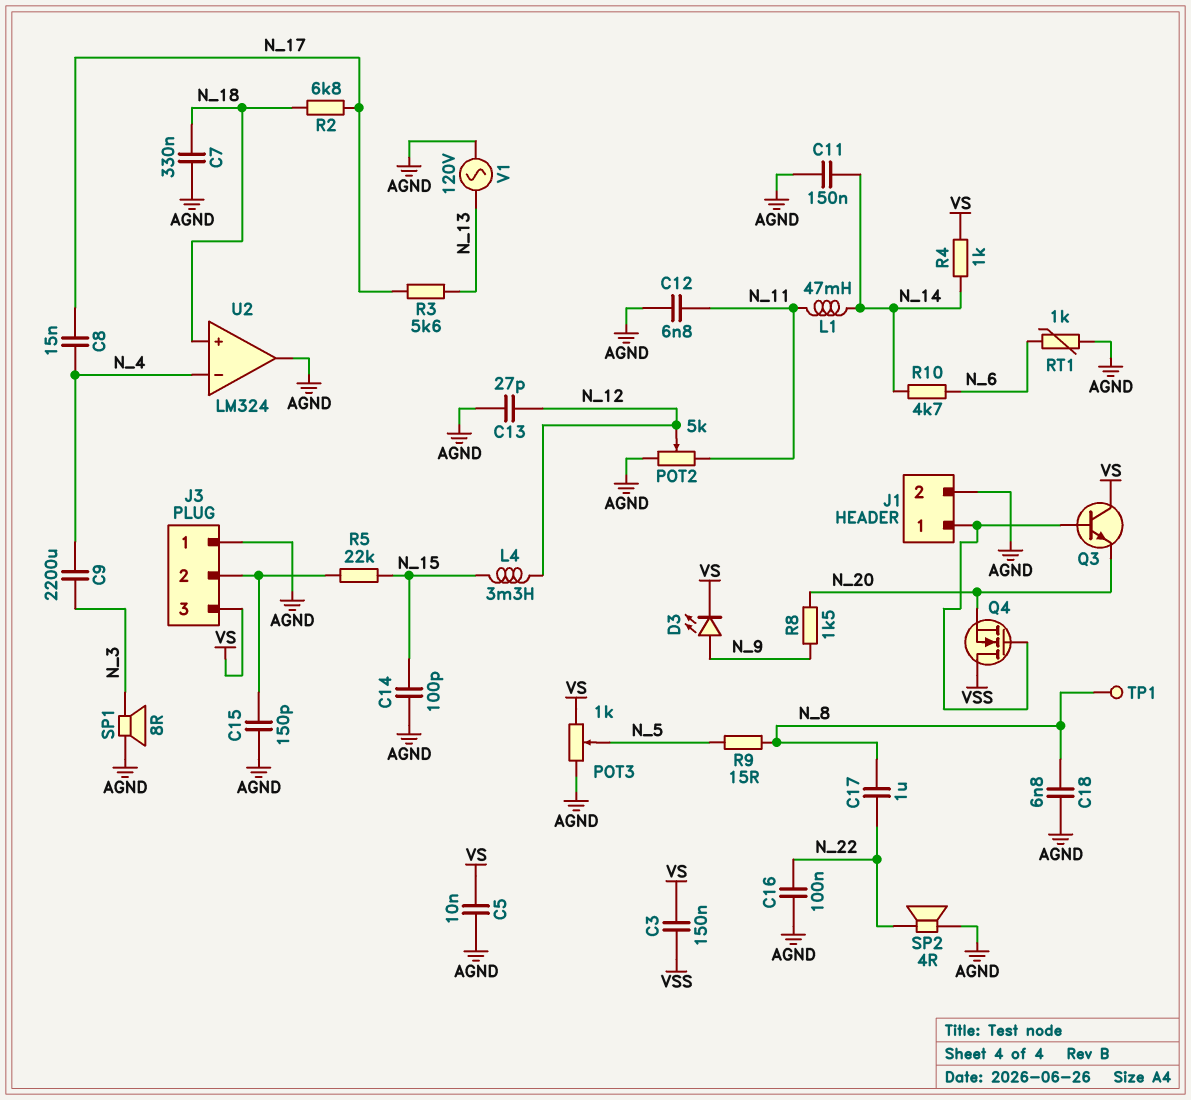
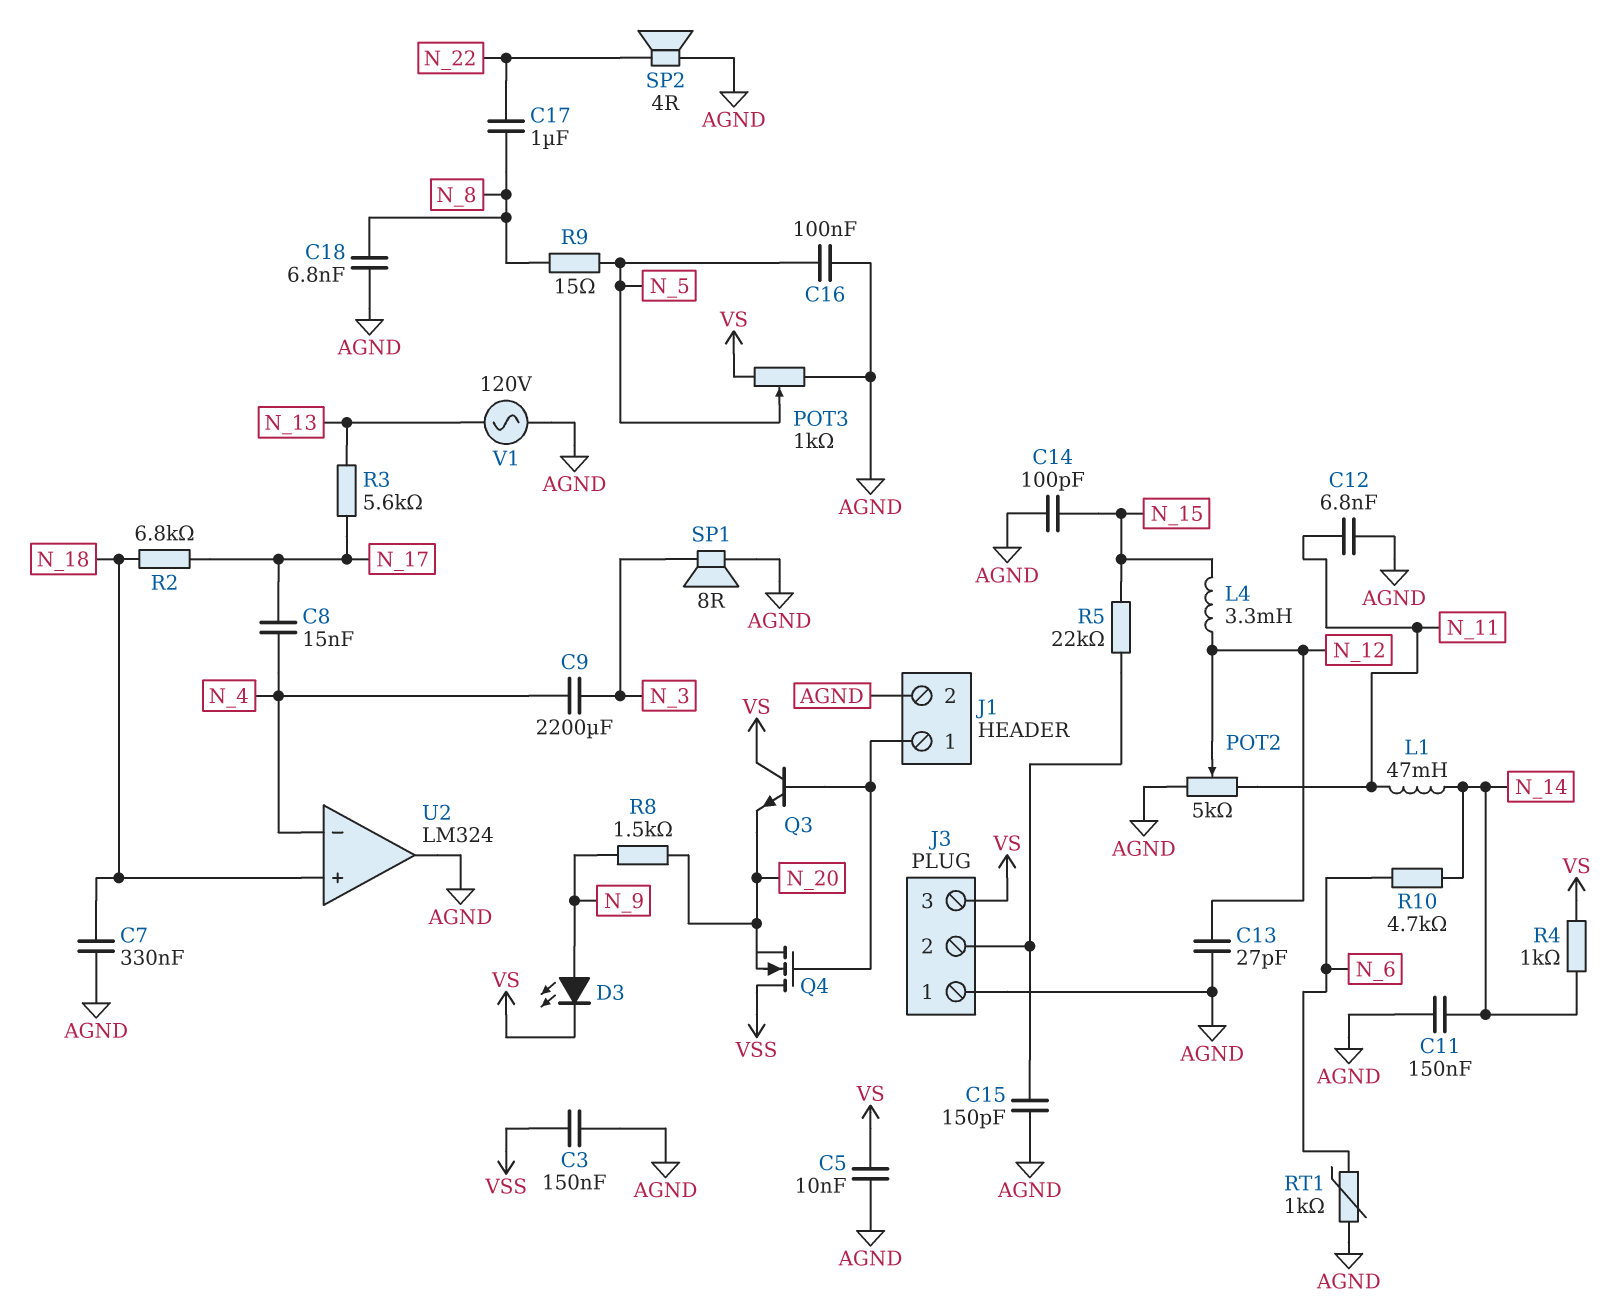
C3: 150nF (VS, VSS) -> 150nF (AGND, VSS)
C16: 100nF (AGND, N_22) -> 100nF (AGND, N_5)
TP1: test point (N_8) -> none

